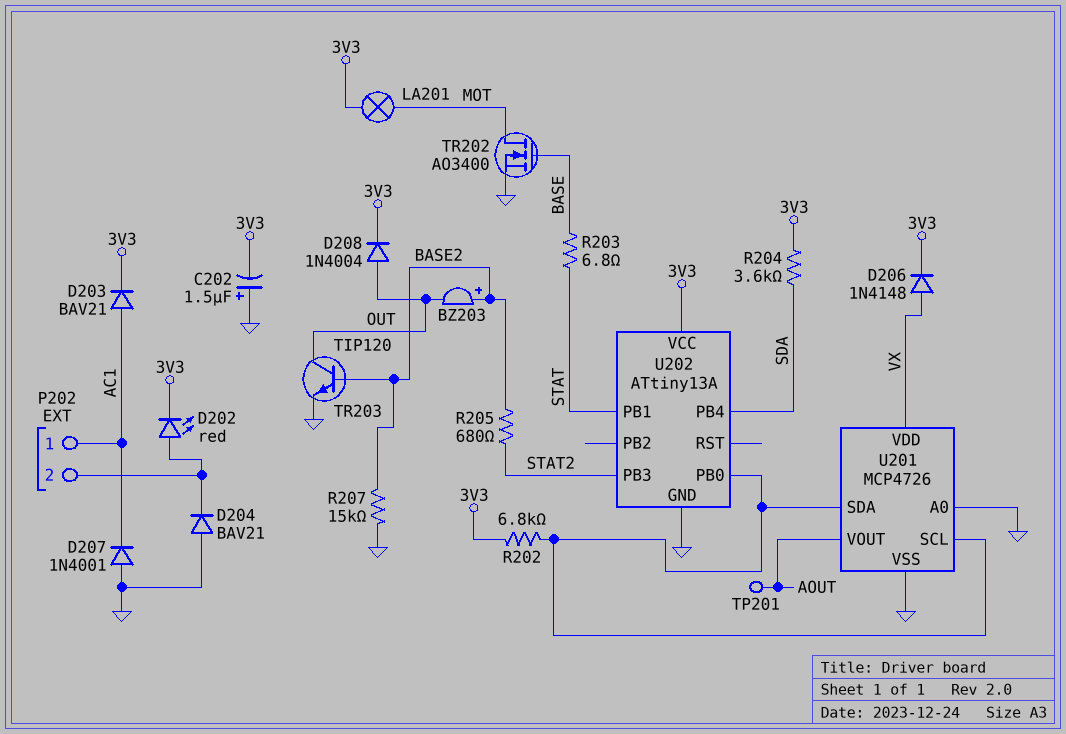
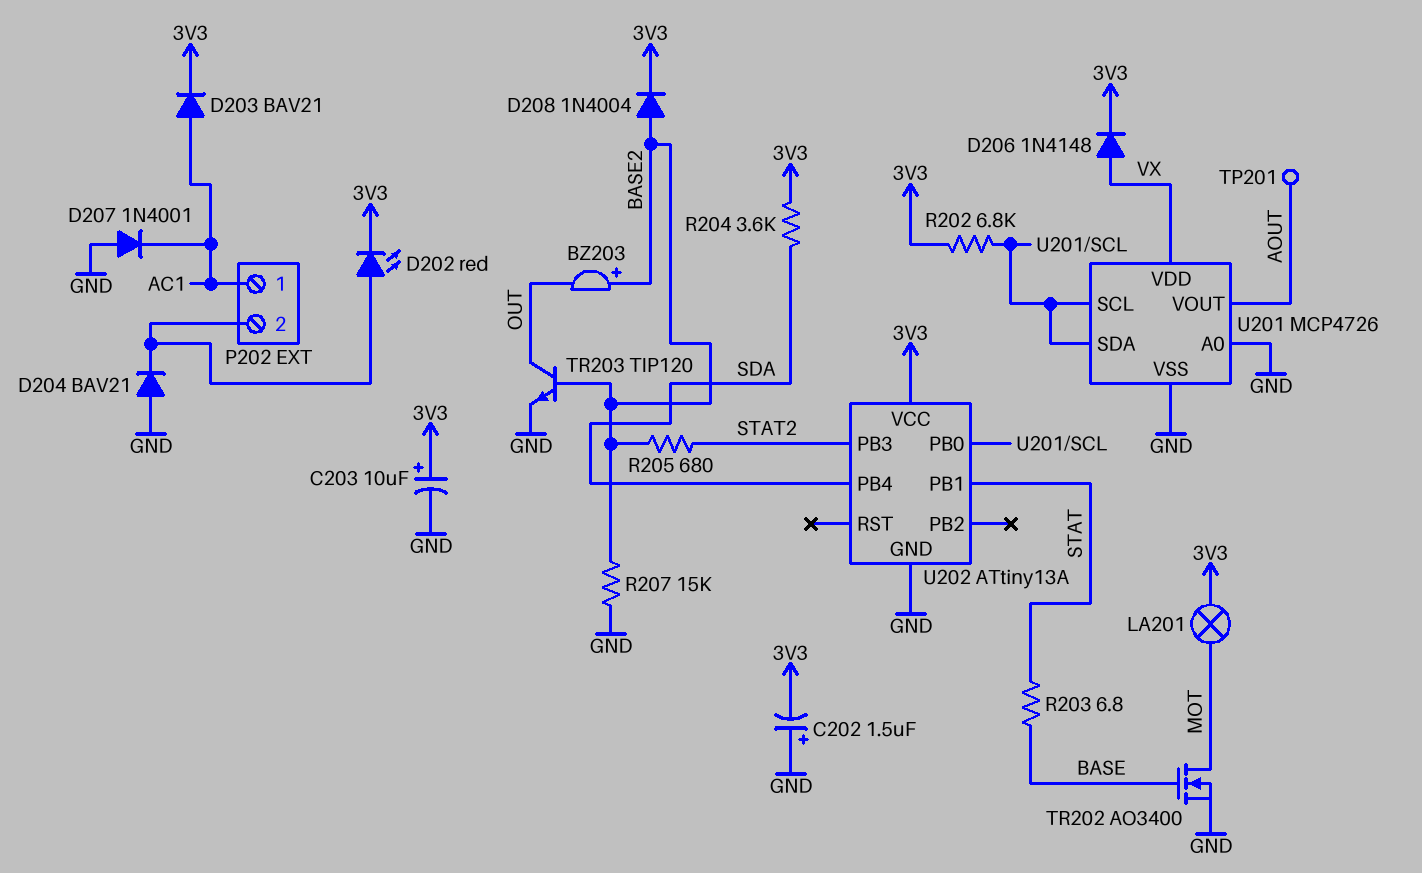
C203: none -> 10uF (plus 3V3, minus GND)
D208: diode 1N4004 (A OUT, K 3V3) -> diode 1N4004 (A BASE2, K 3V3)

